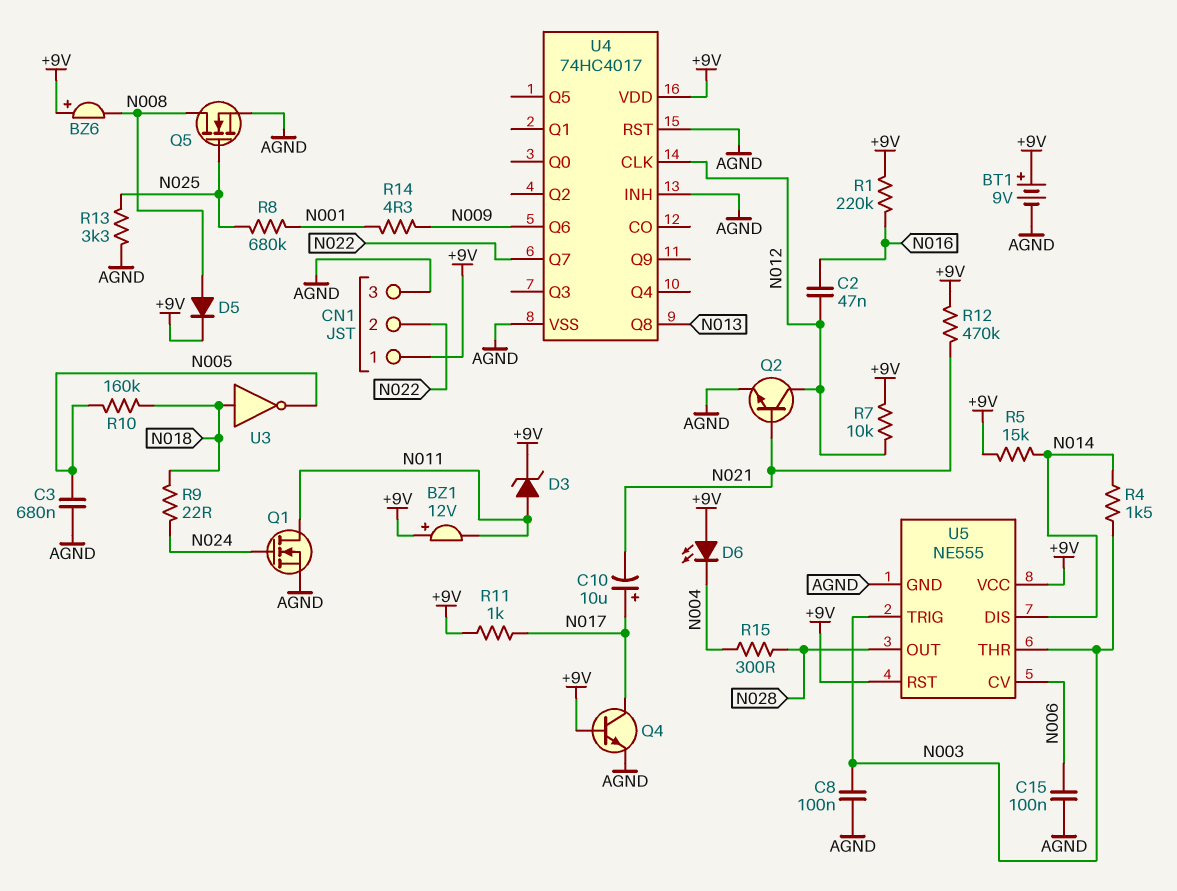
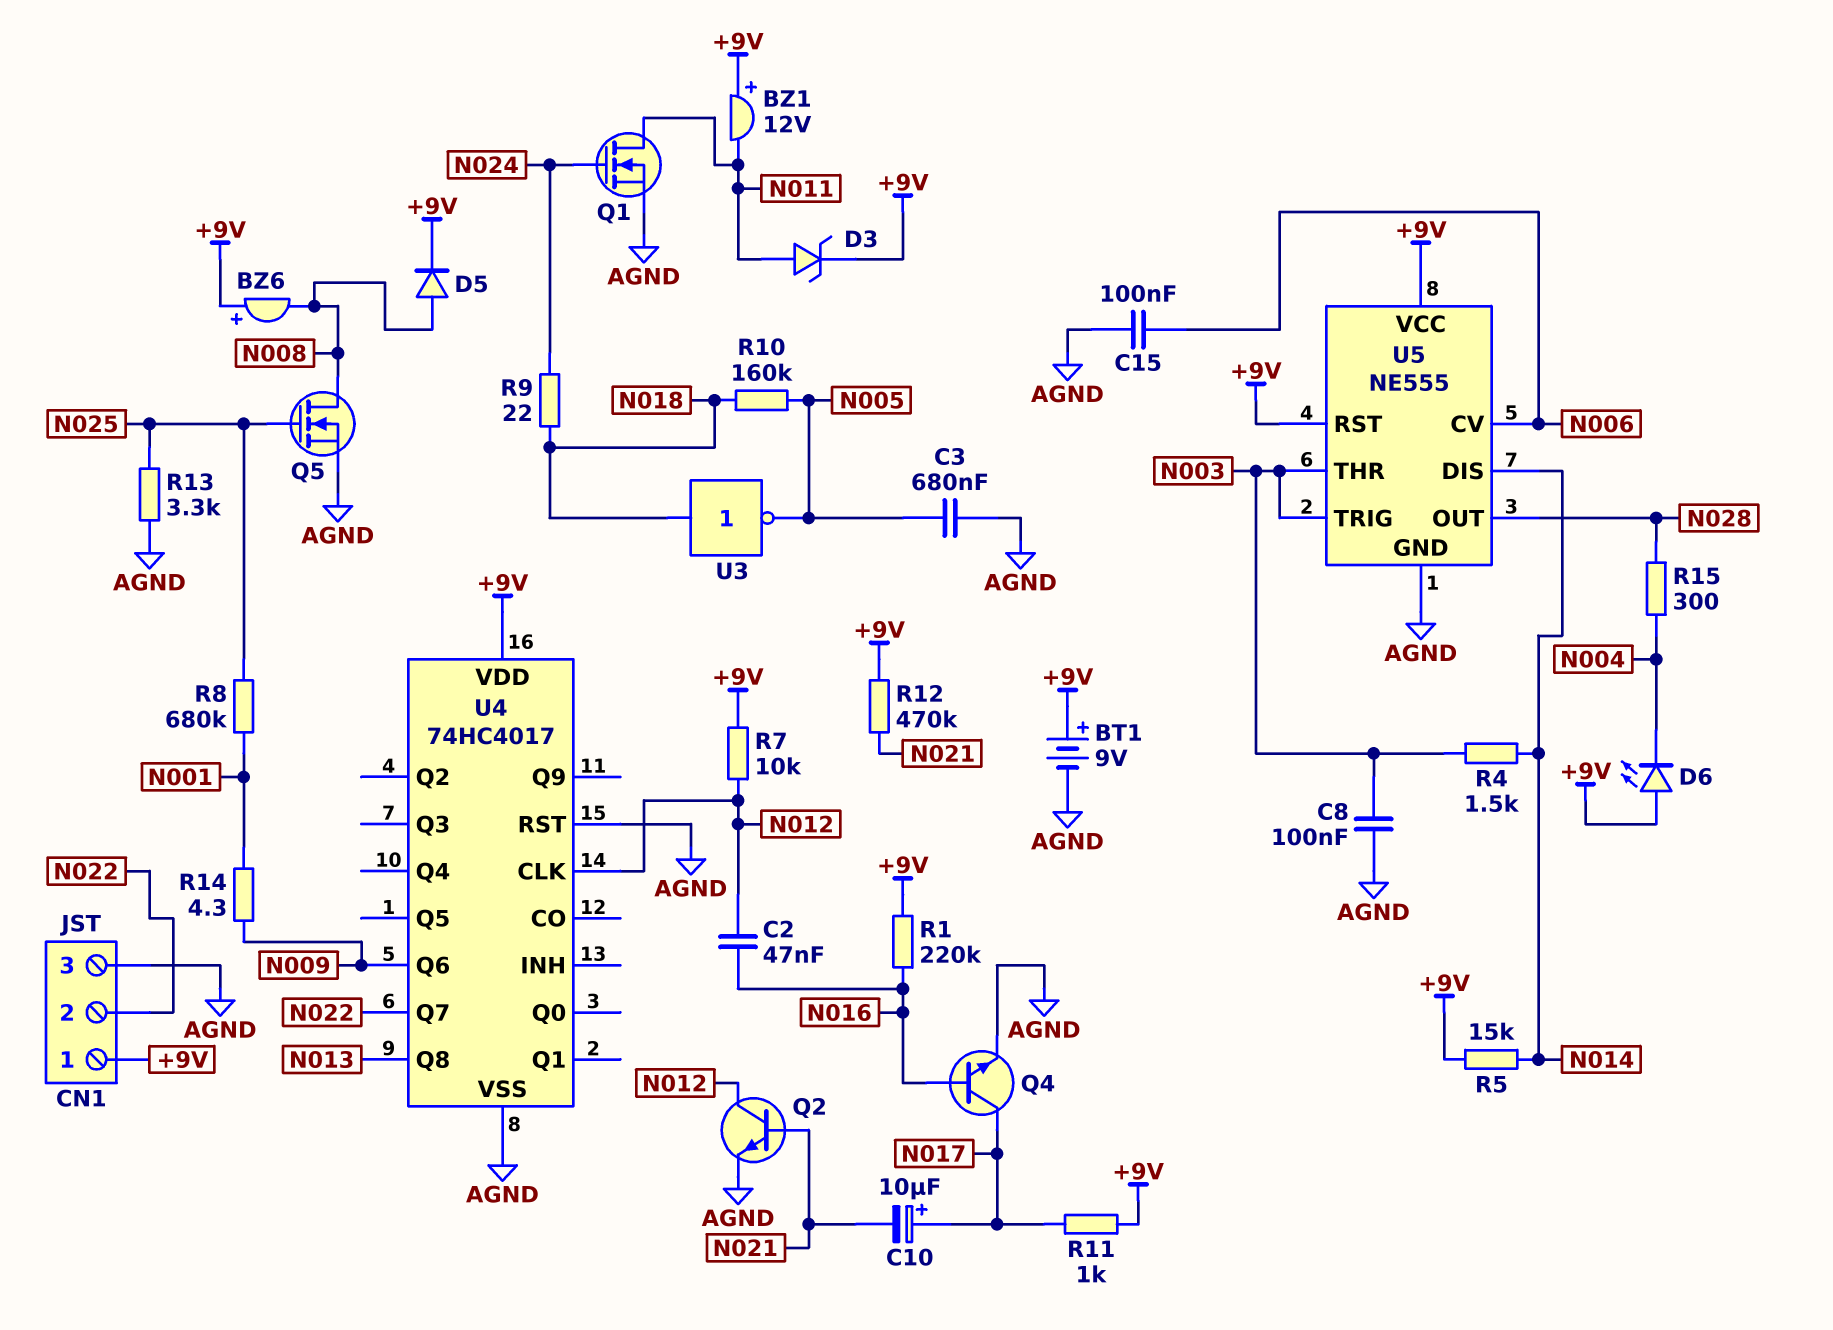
Q4: NPN (B +9V, C N017, E AGND) -> NPN (B N016, C N017, E AGND)
U4 pin INH: AGND -> none

